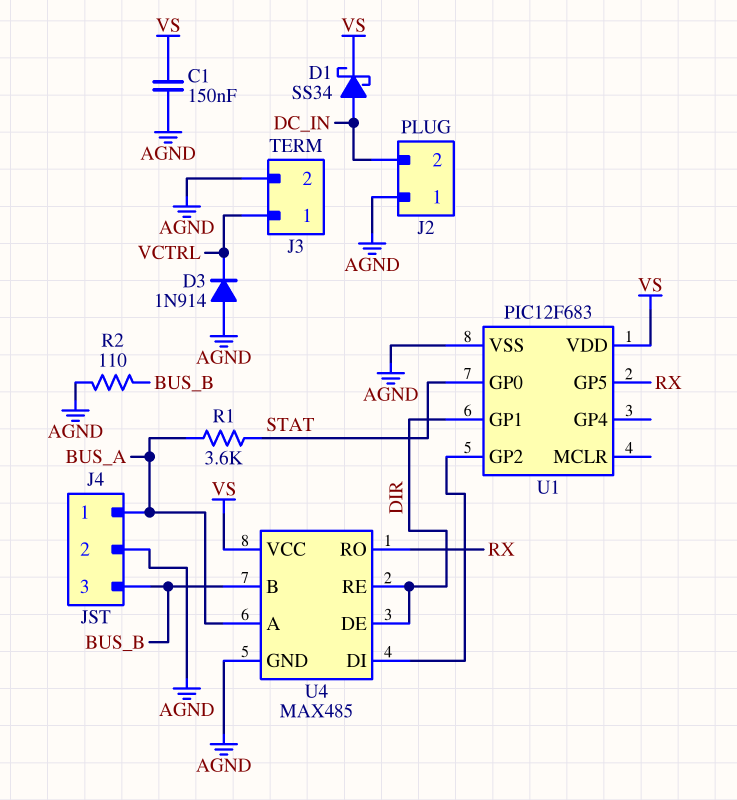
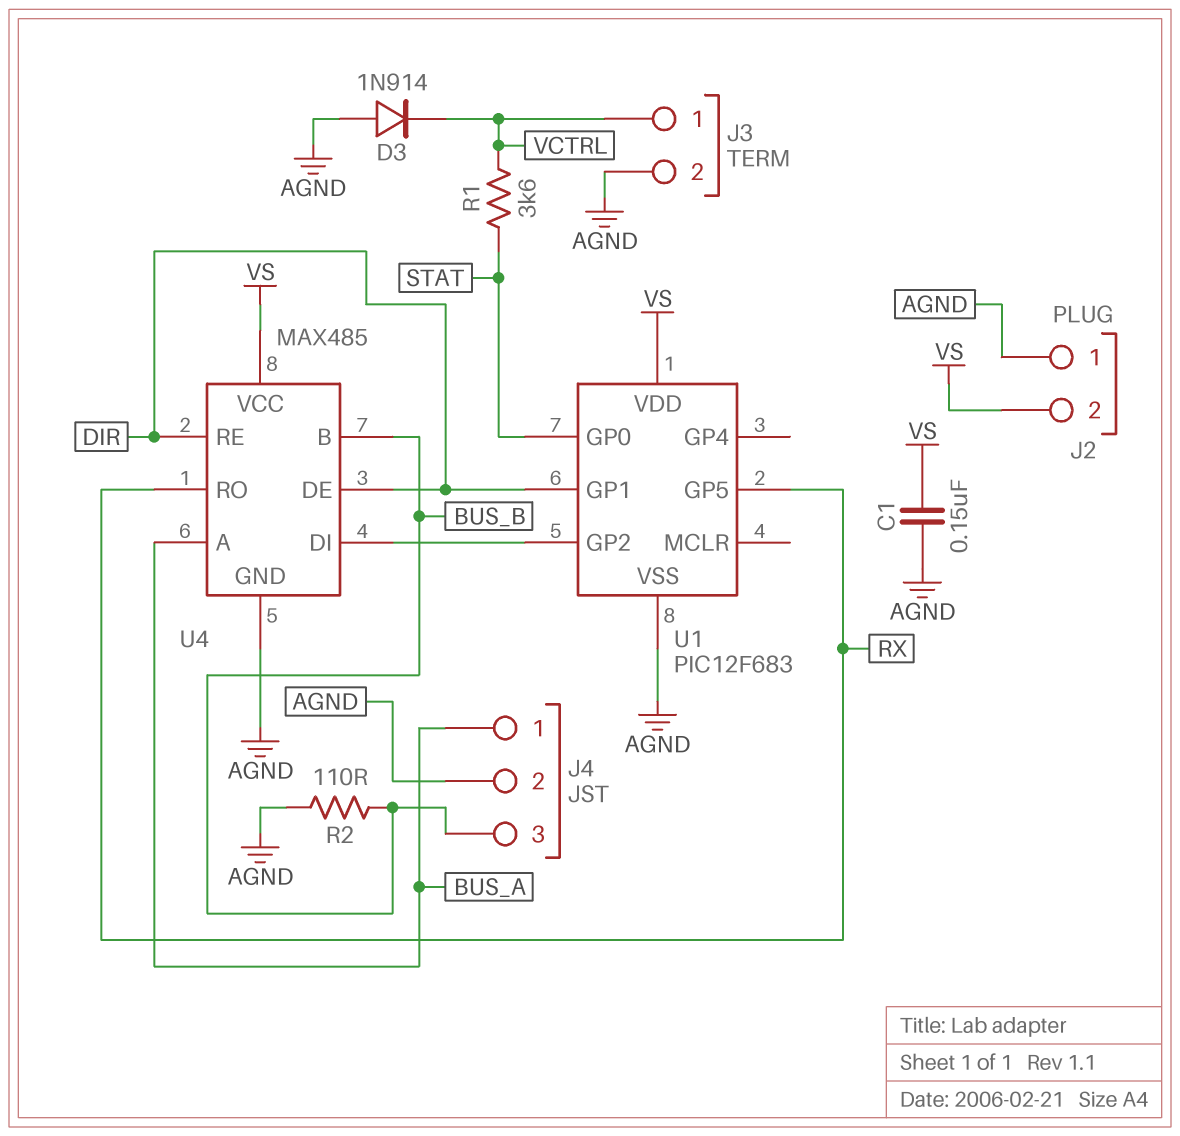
D1: schottky SS34 (A DC_IN, K VS) -> none
J2 pin 2: DC_IN -> VS
R1: 3.6k (BUS_A, STAT) -> 3.6k (STAT, VCTRL)

